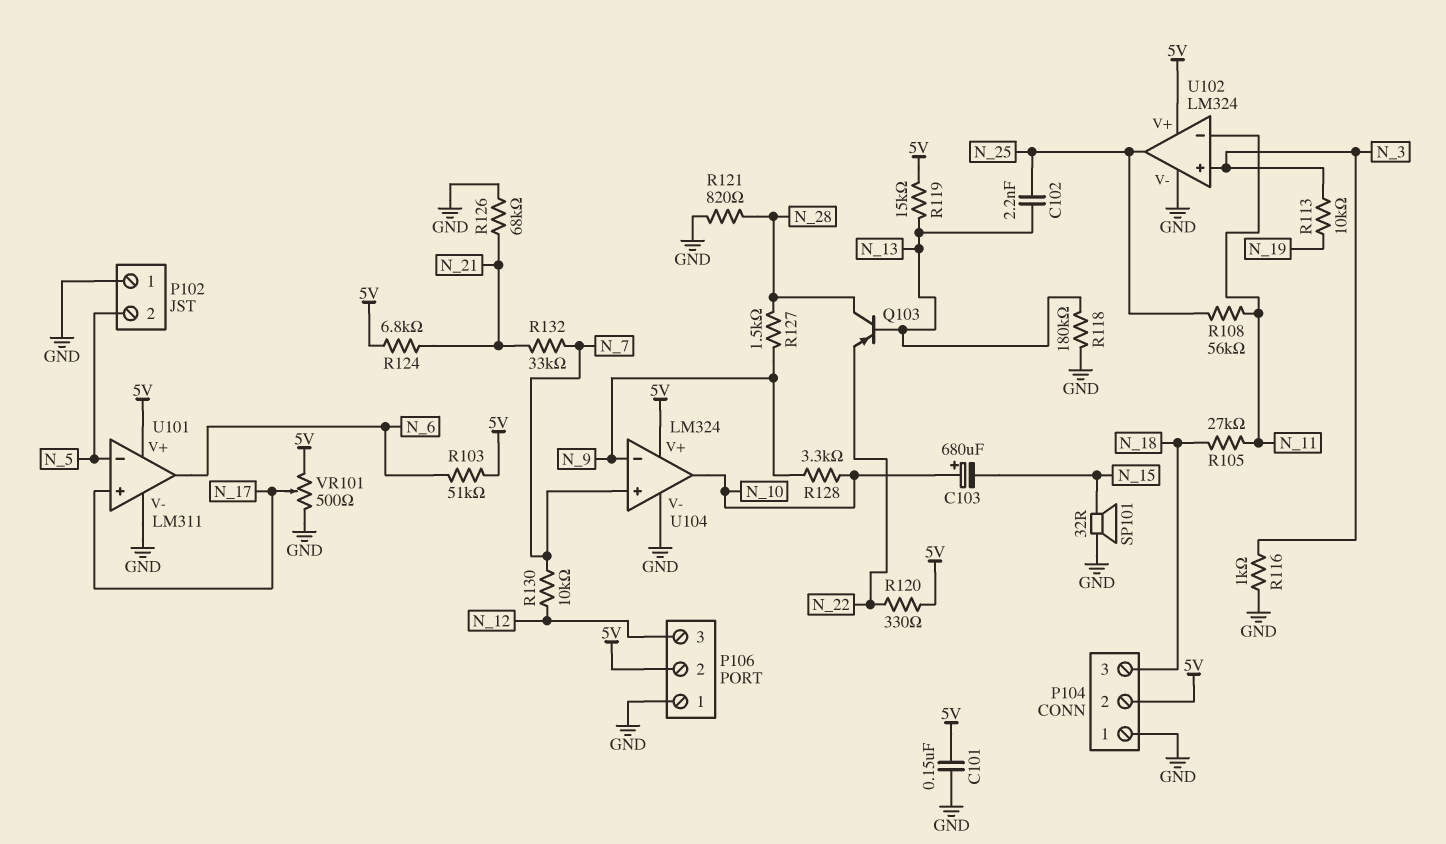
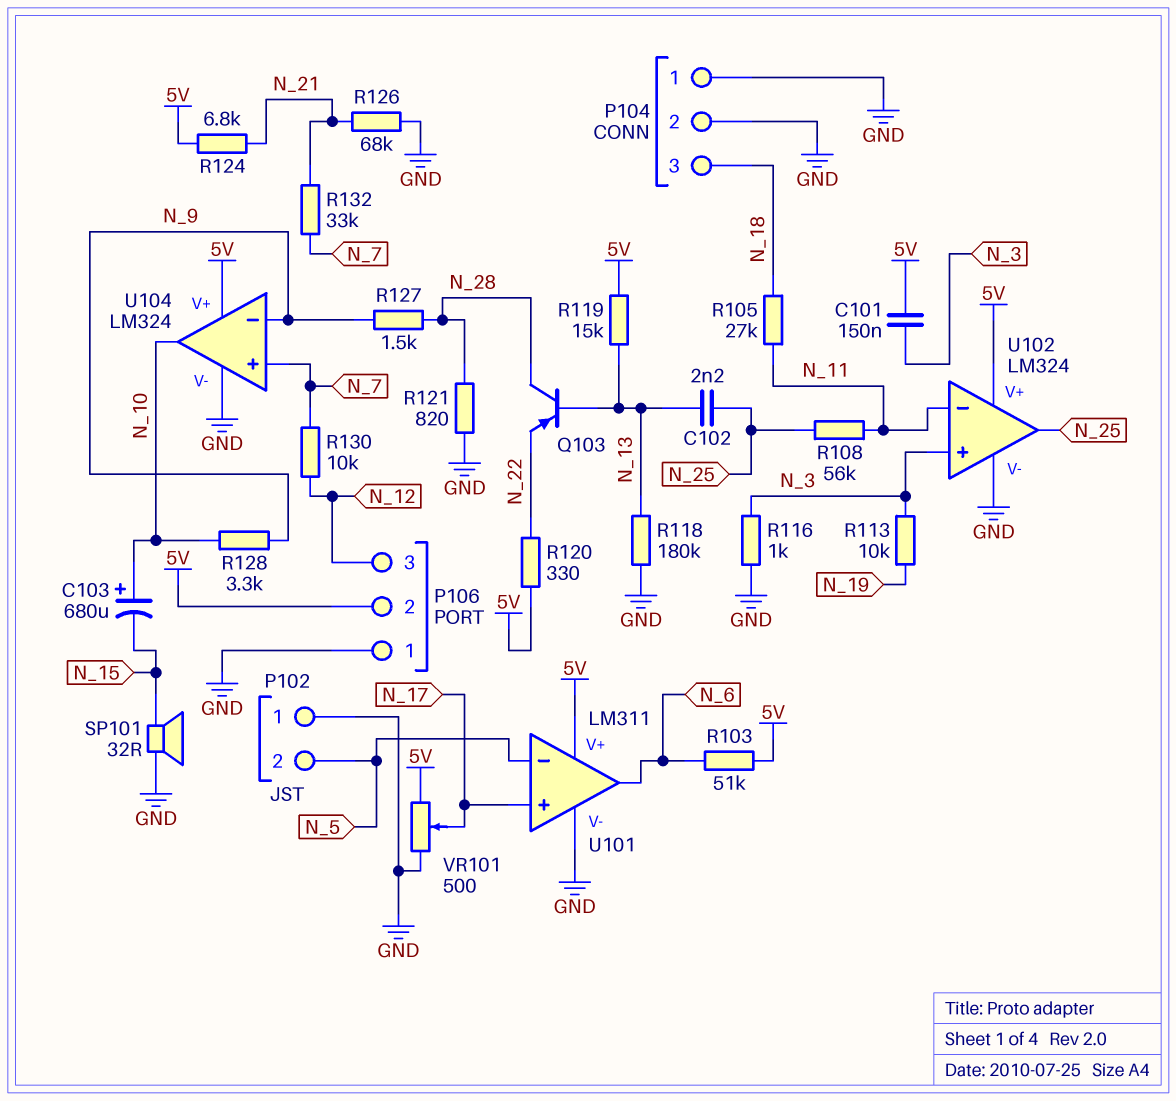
C101: 150nF (5V, GND) -> 150nF (5V, N_3)
P104 pin 2: 5V -> GND

